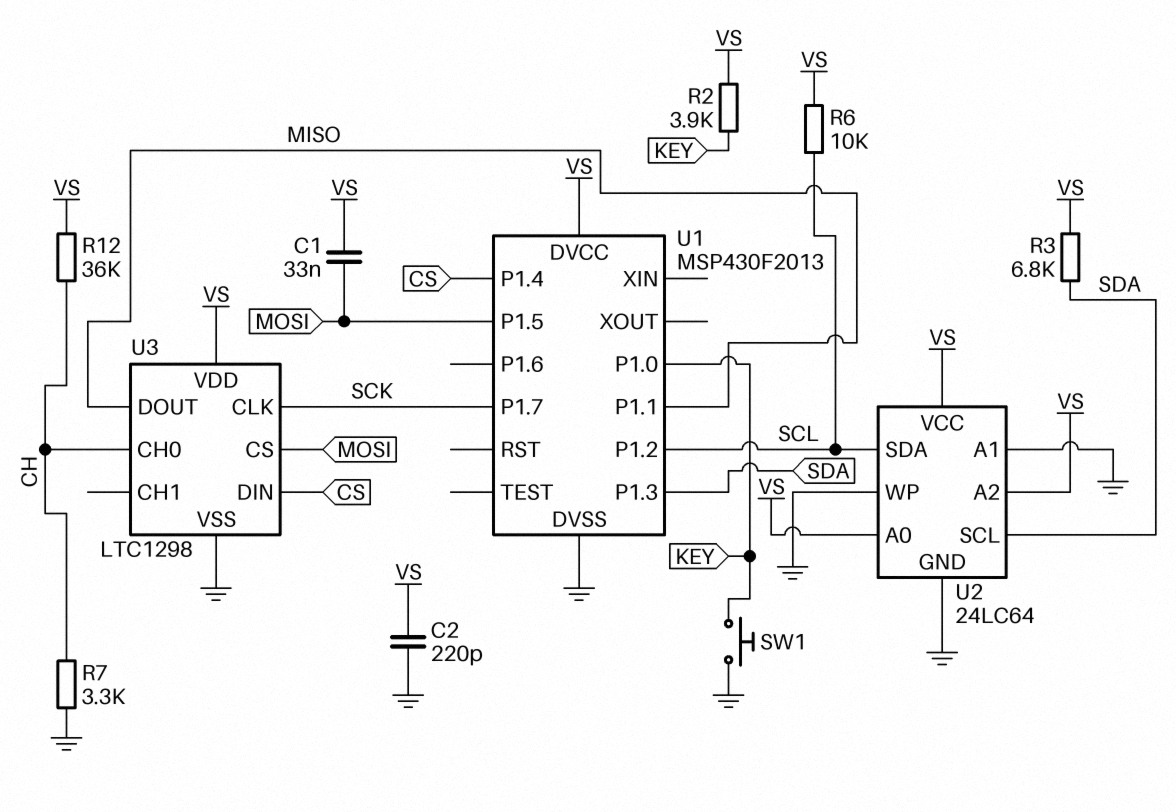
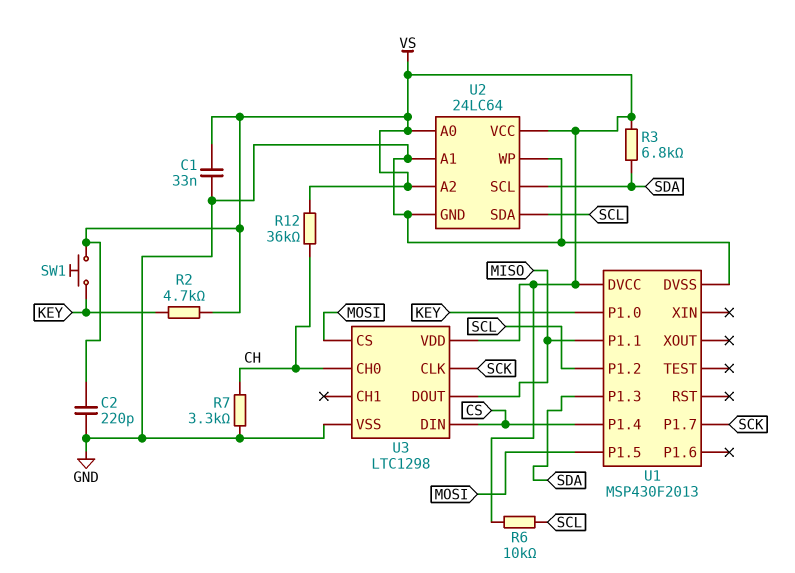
C1: 33nF (MOSI, VS) -> 33nF (GND, VS)
R2: 3.9k (KEY, VS) -> 4.7k (KEY, VS)
SW1: button (GND, KEY) -> button (KEY, VS)

